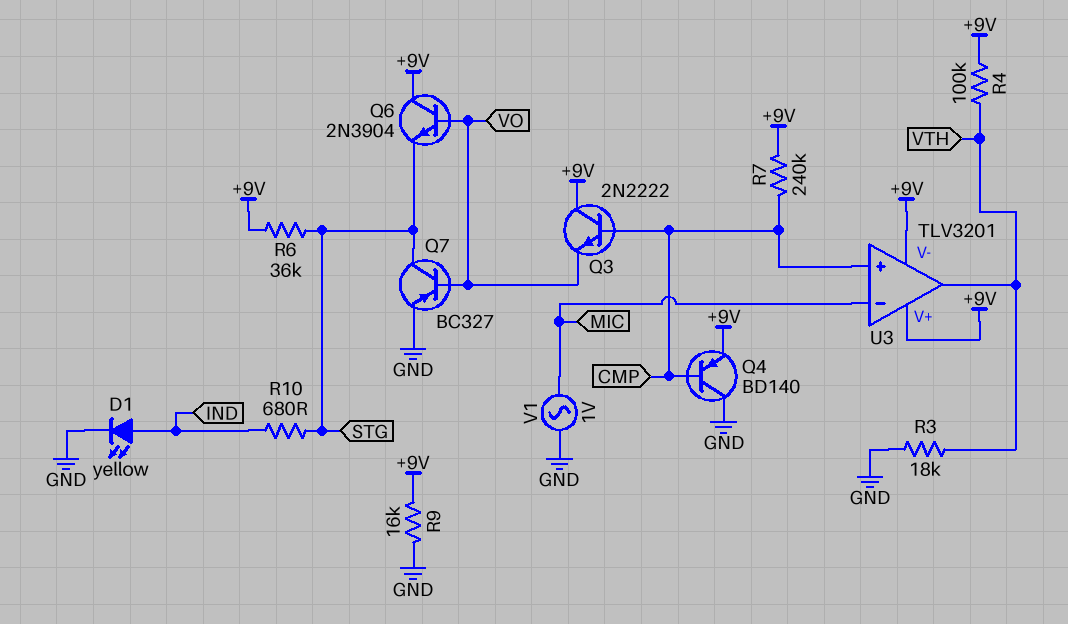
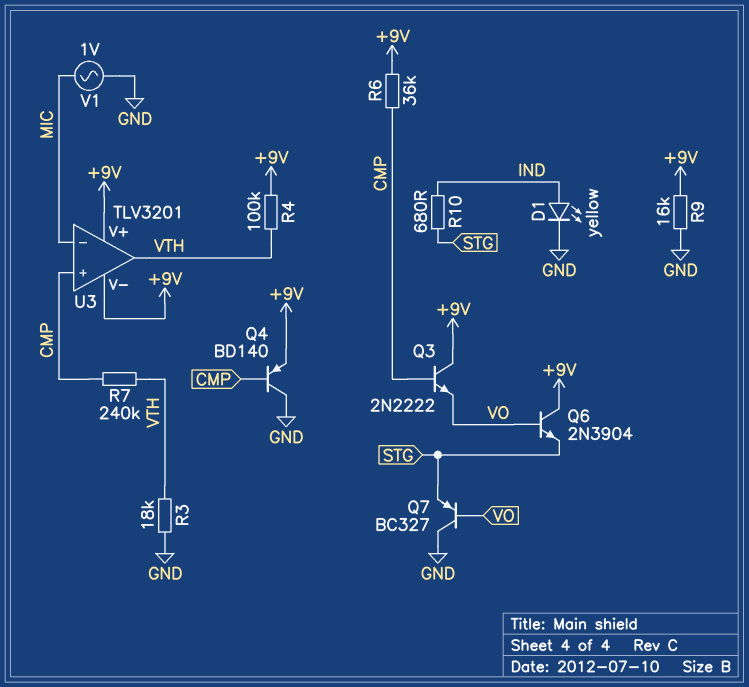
Q7: PNP BC327 (B VO, C STG, E GND) -> PNP BC327 (B VO, C GND, E STG)
R6: 36k (+9V, STG) -> 36k (+9V, CMP)
R7: 240k (+9V, CMP) -> 240k (CMP, VTH)

